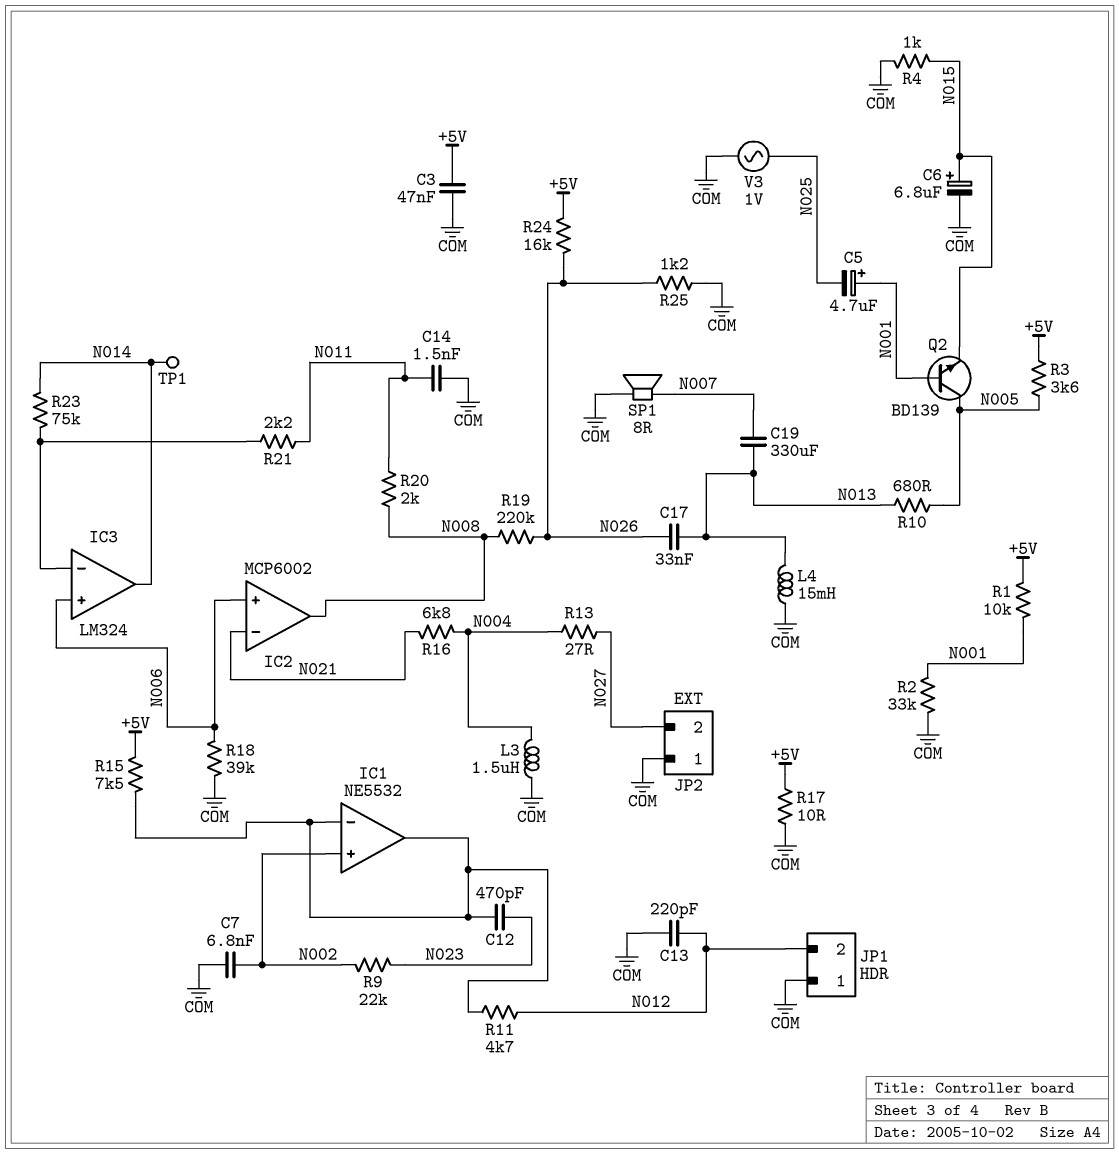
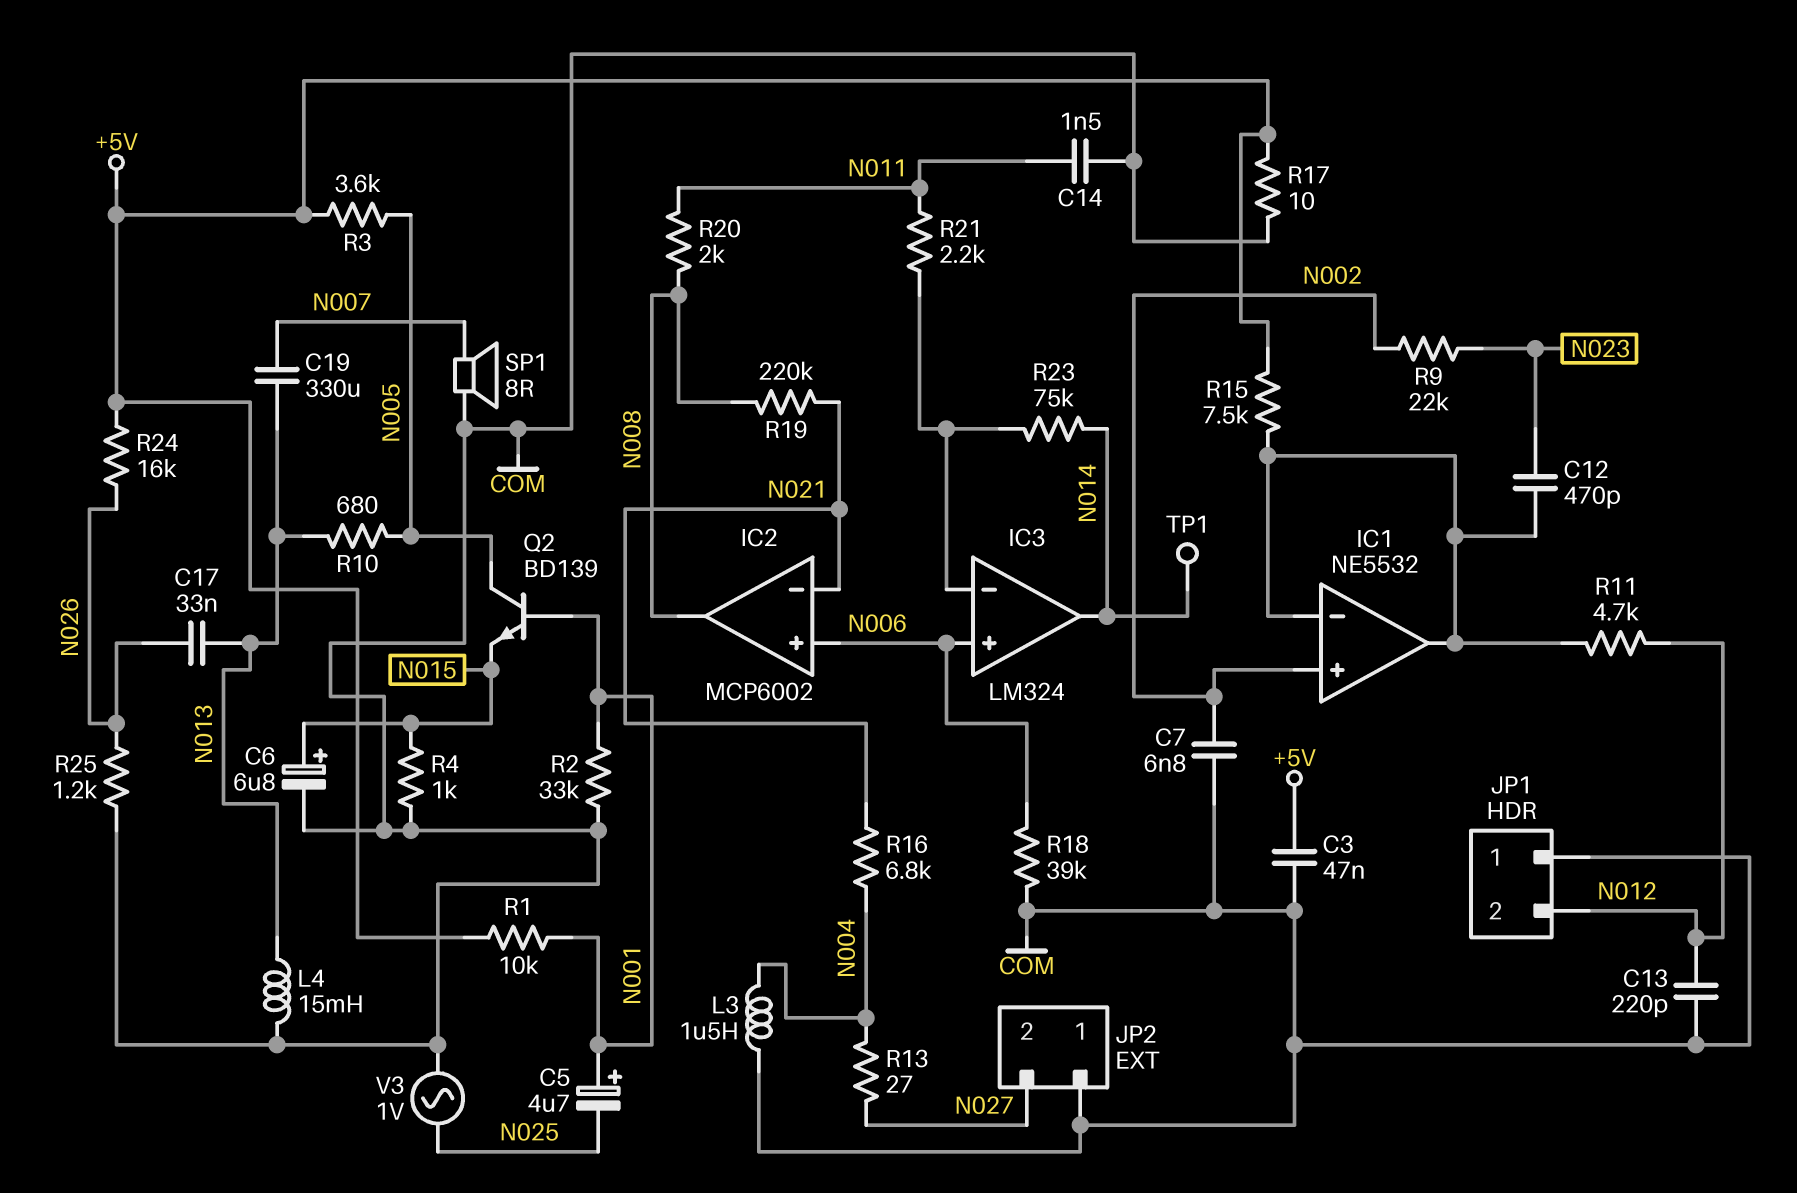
R19: 220k (N008, N026) -> 220k (N008, N021)

